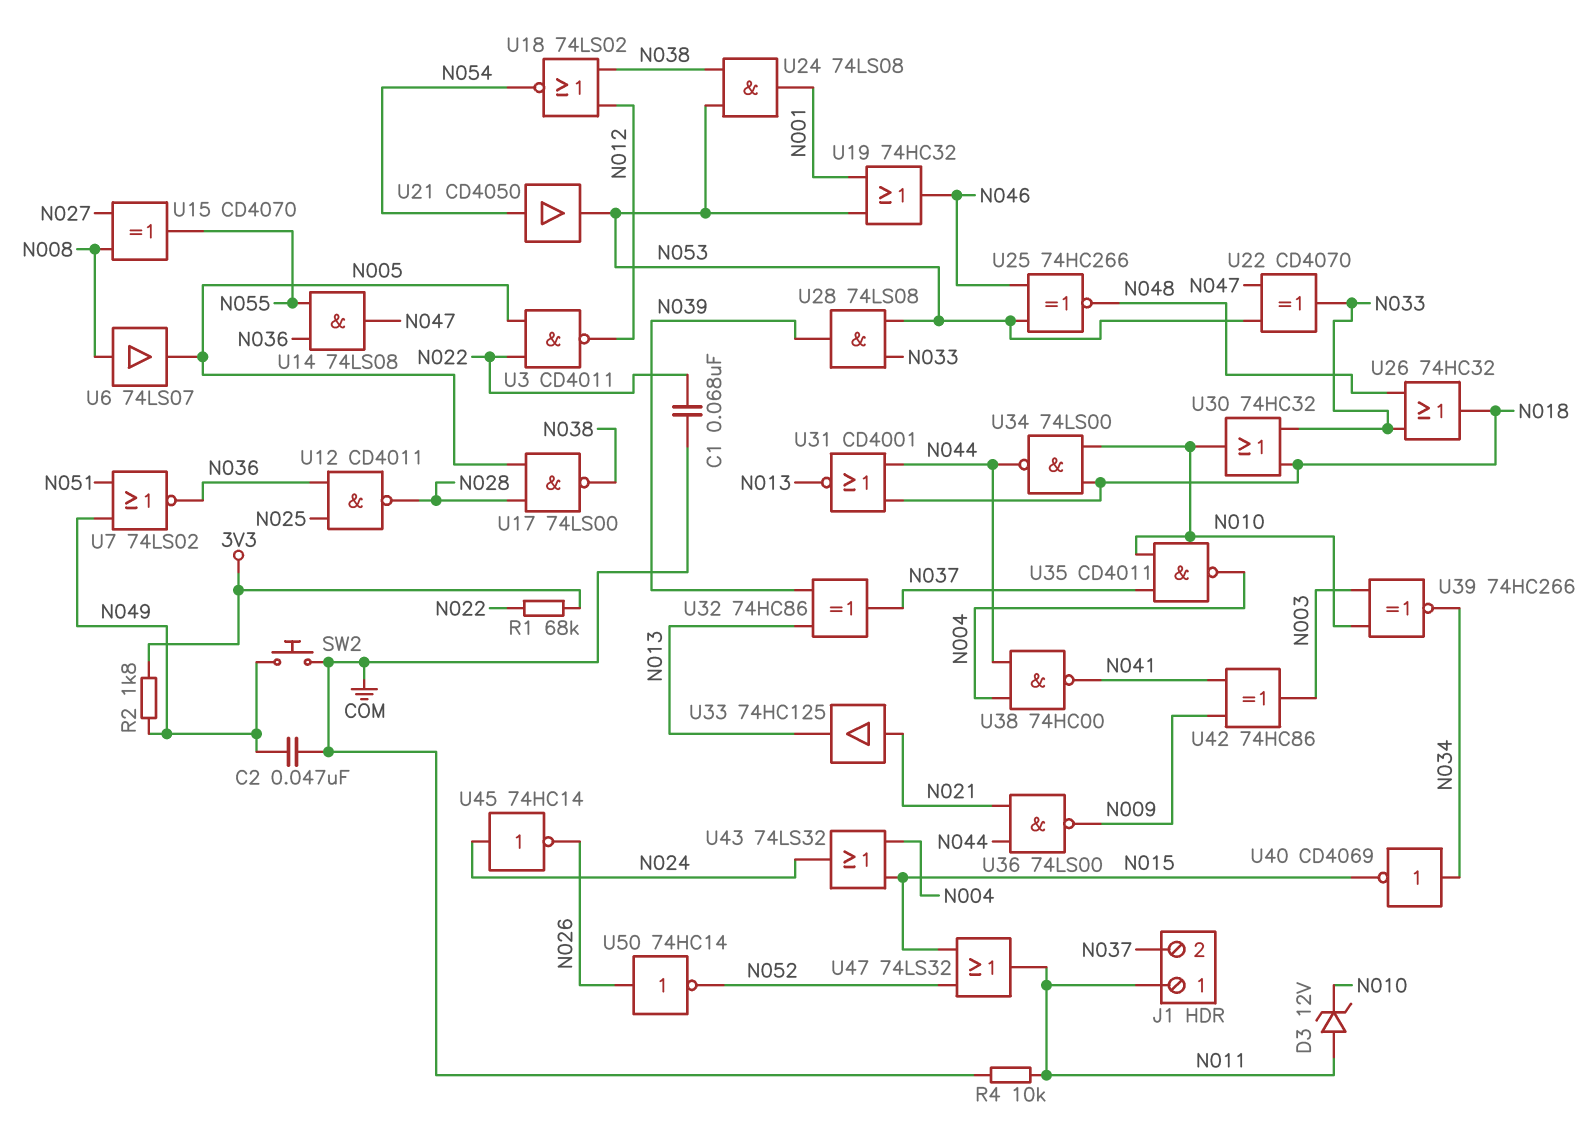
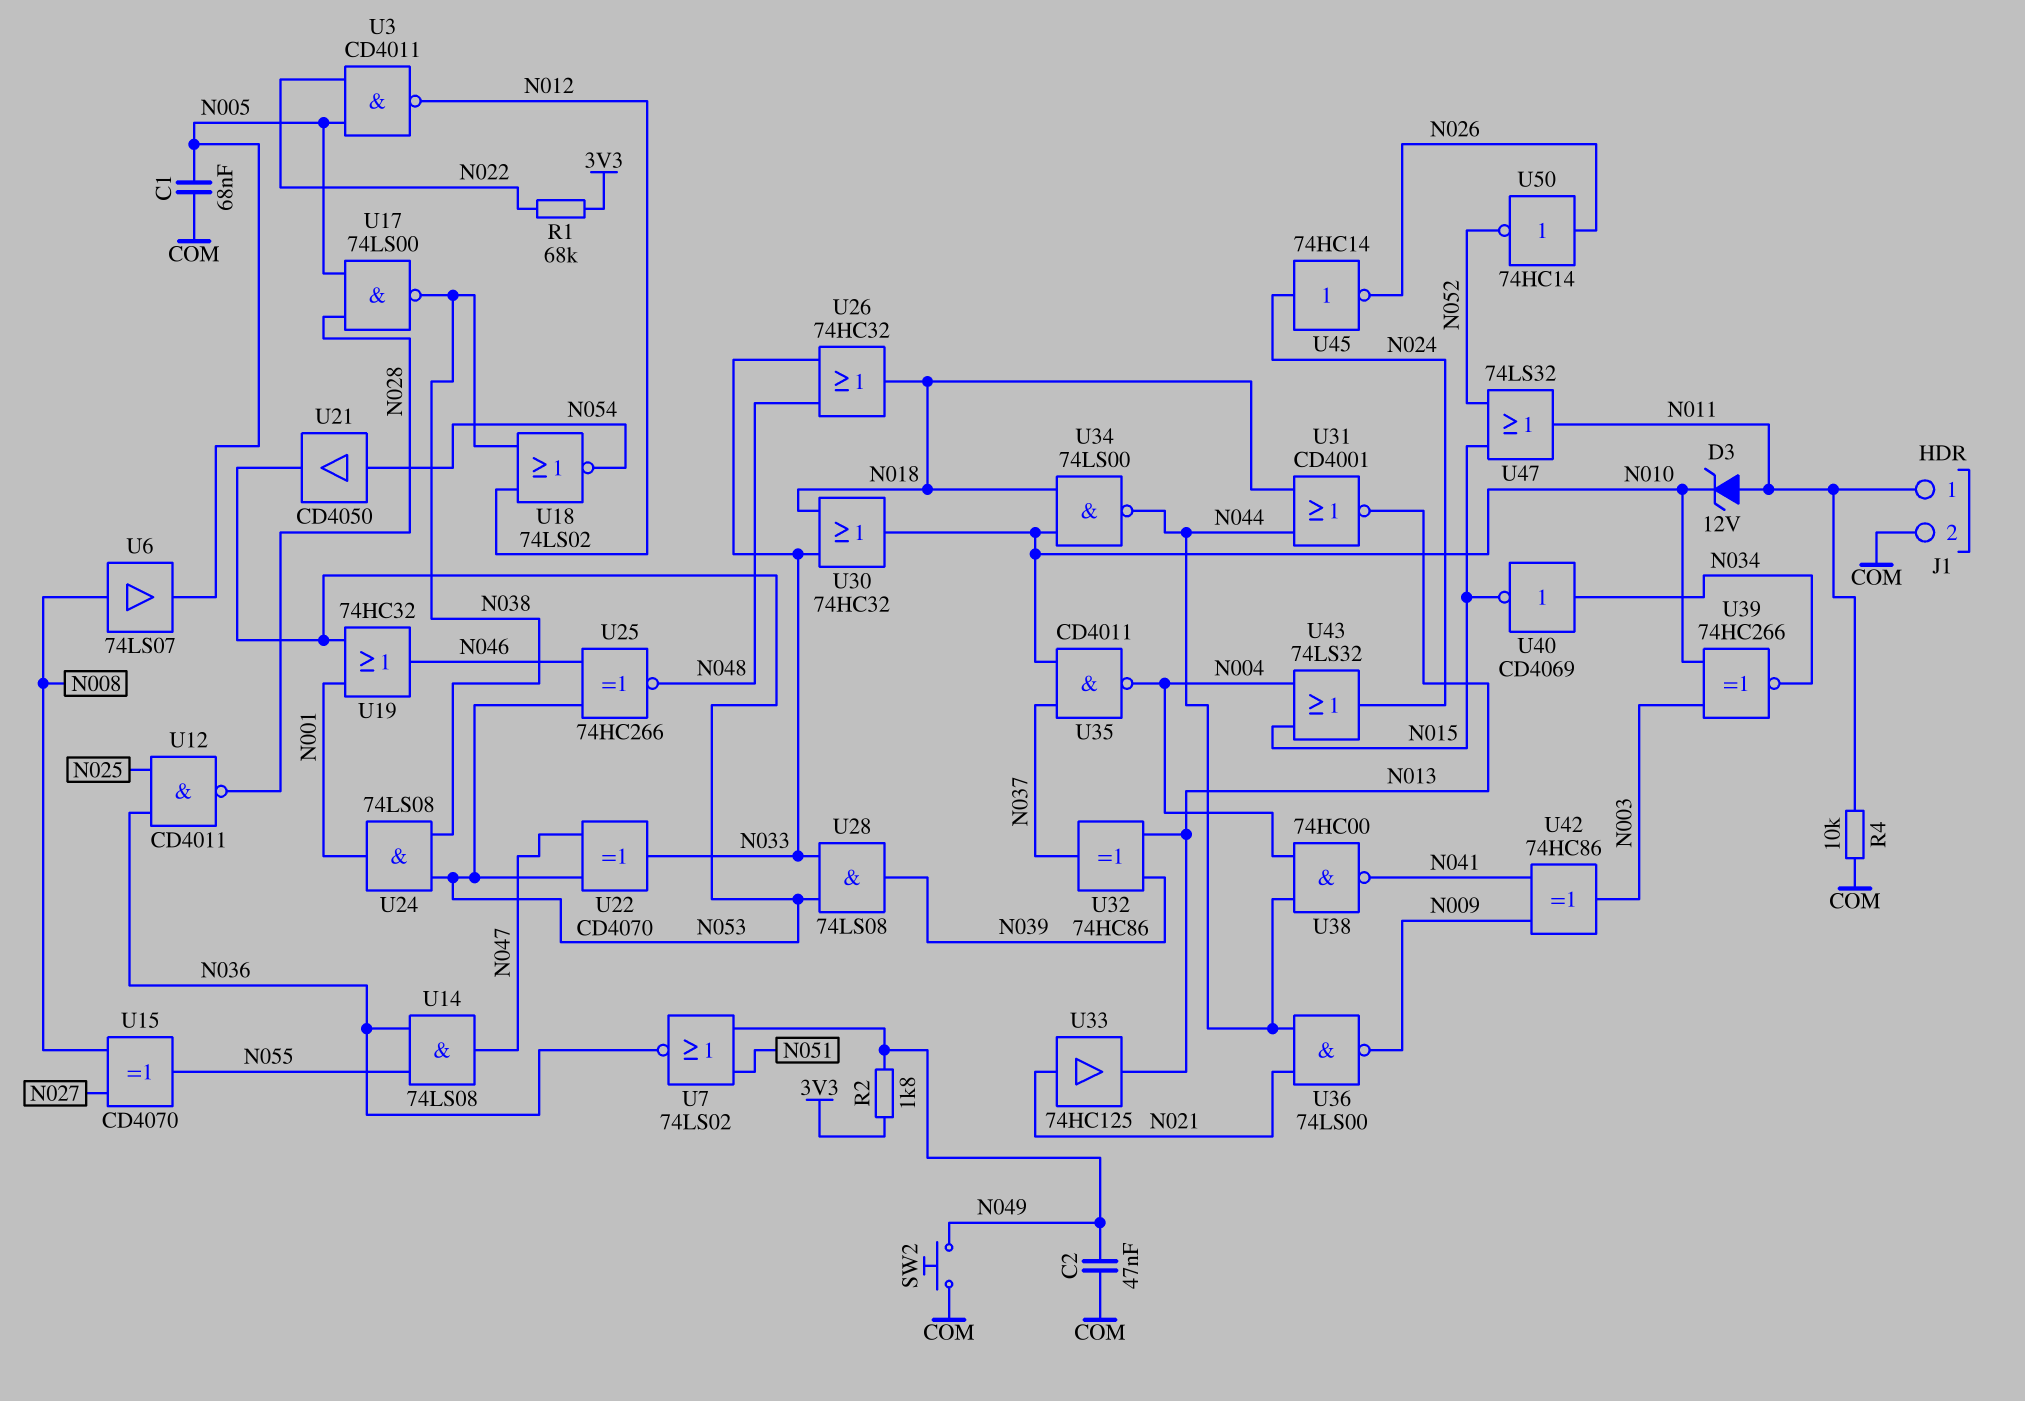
C1: 68nF (COM, N022) -> 68nF (COM, N005)
J1 pin 2: N037 -> COM

